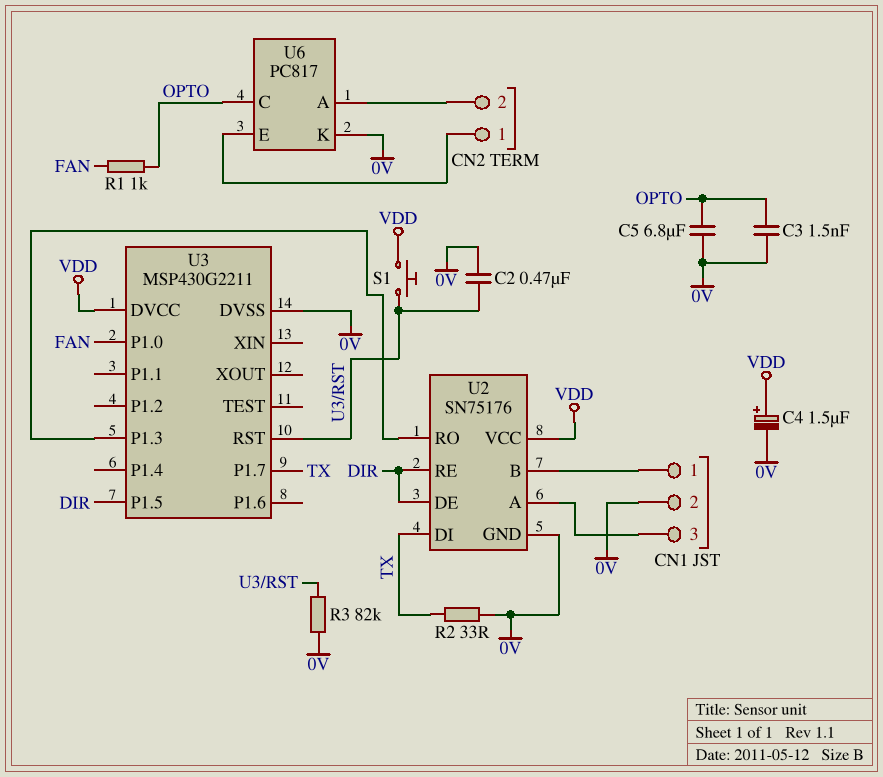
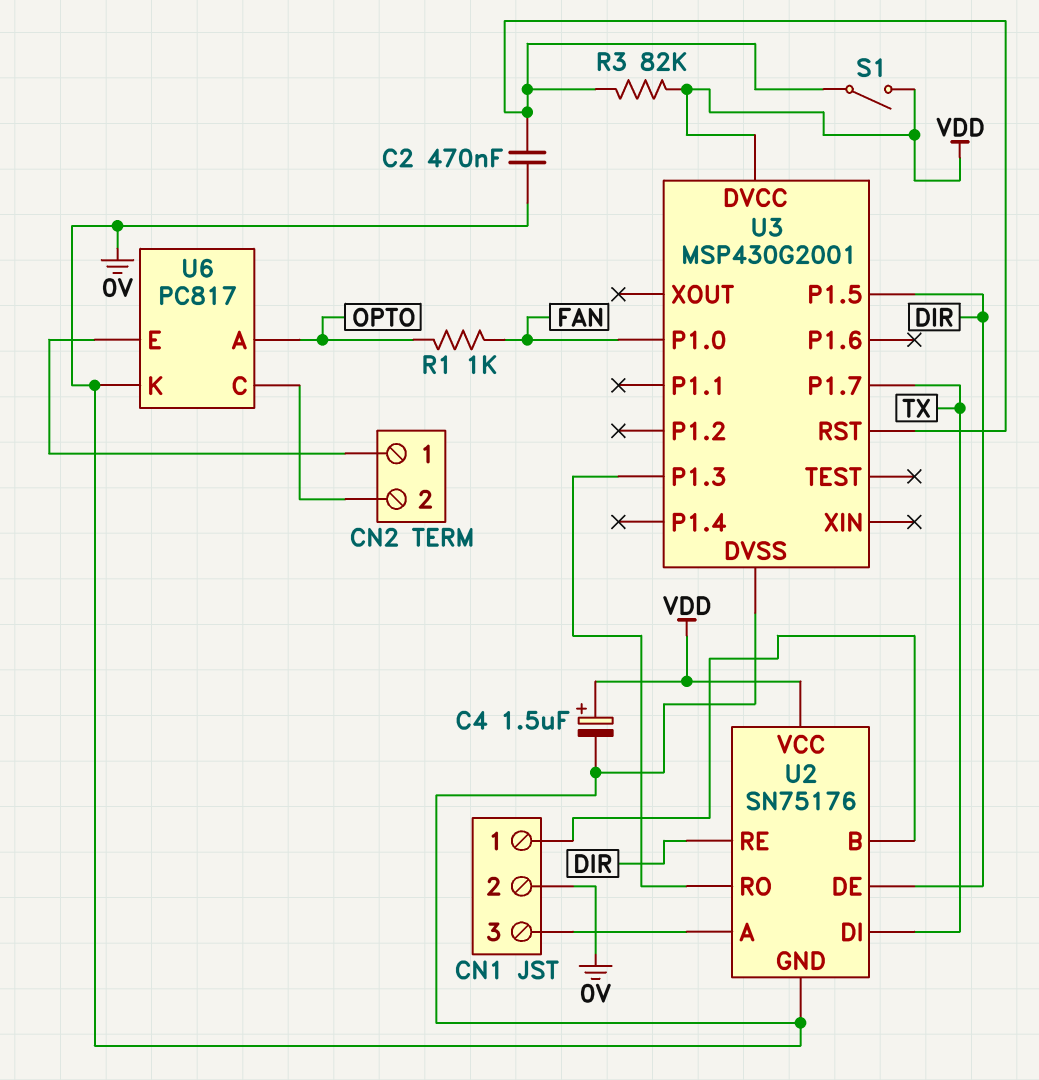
C3: 1.5nF (0V, OPTO) -> none
C5: 6.8uF (0V, OPTO) -> none
R2: 33 (0V, TX) -> none
R3: 82k (0V, U3/RST) -> 82k (U3/RST, VDD)
S1: button (U3/RST, VDD) -> switch (U3/RST, VDD)
U3: MSP430G2211 -> MSP430G2001
U6 pin A: CN2/2 -> OPTO
U6 pin C: OPTO -> CN2/2

